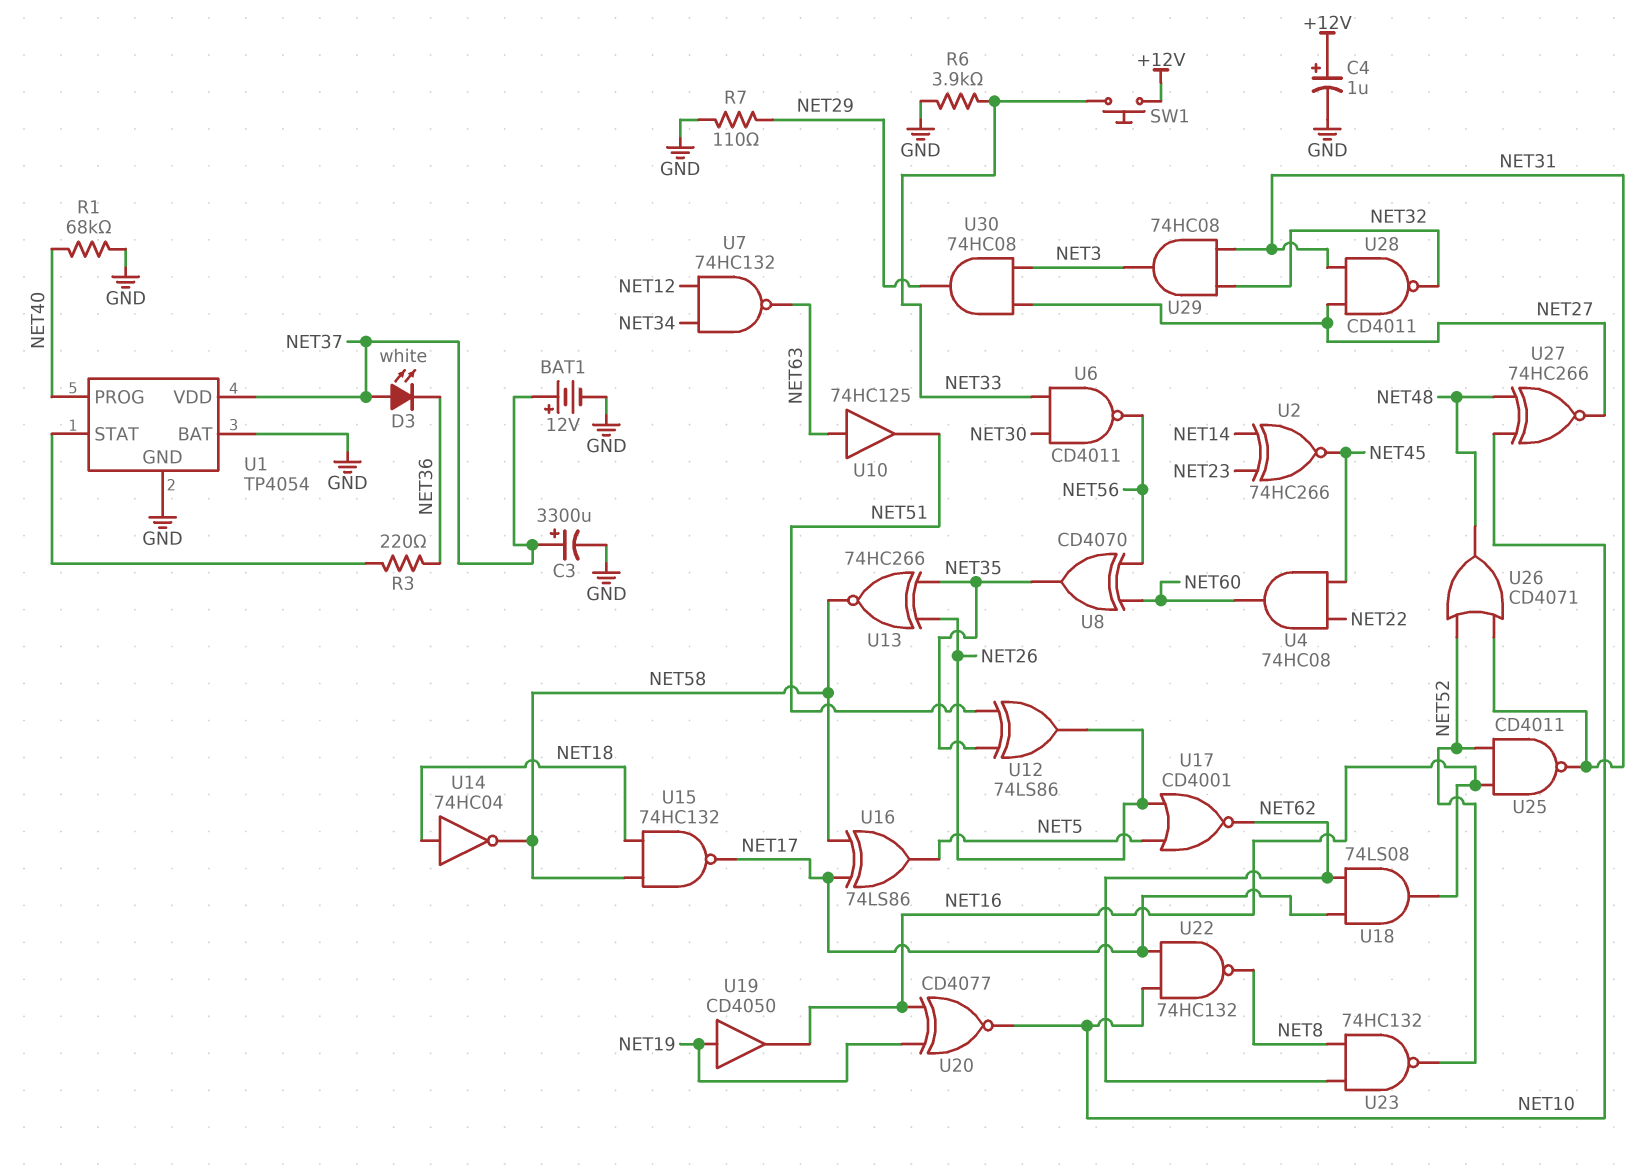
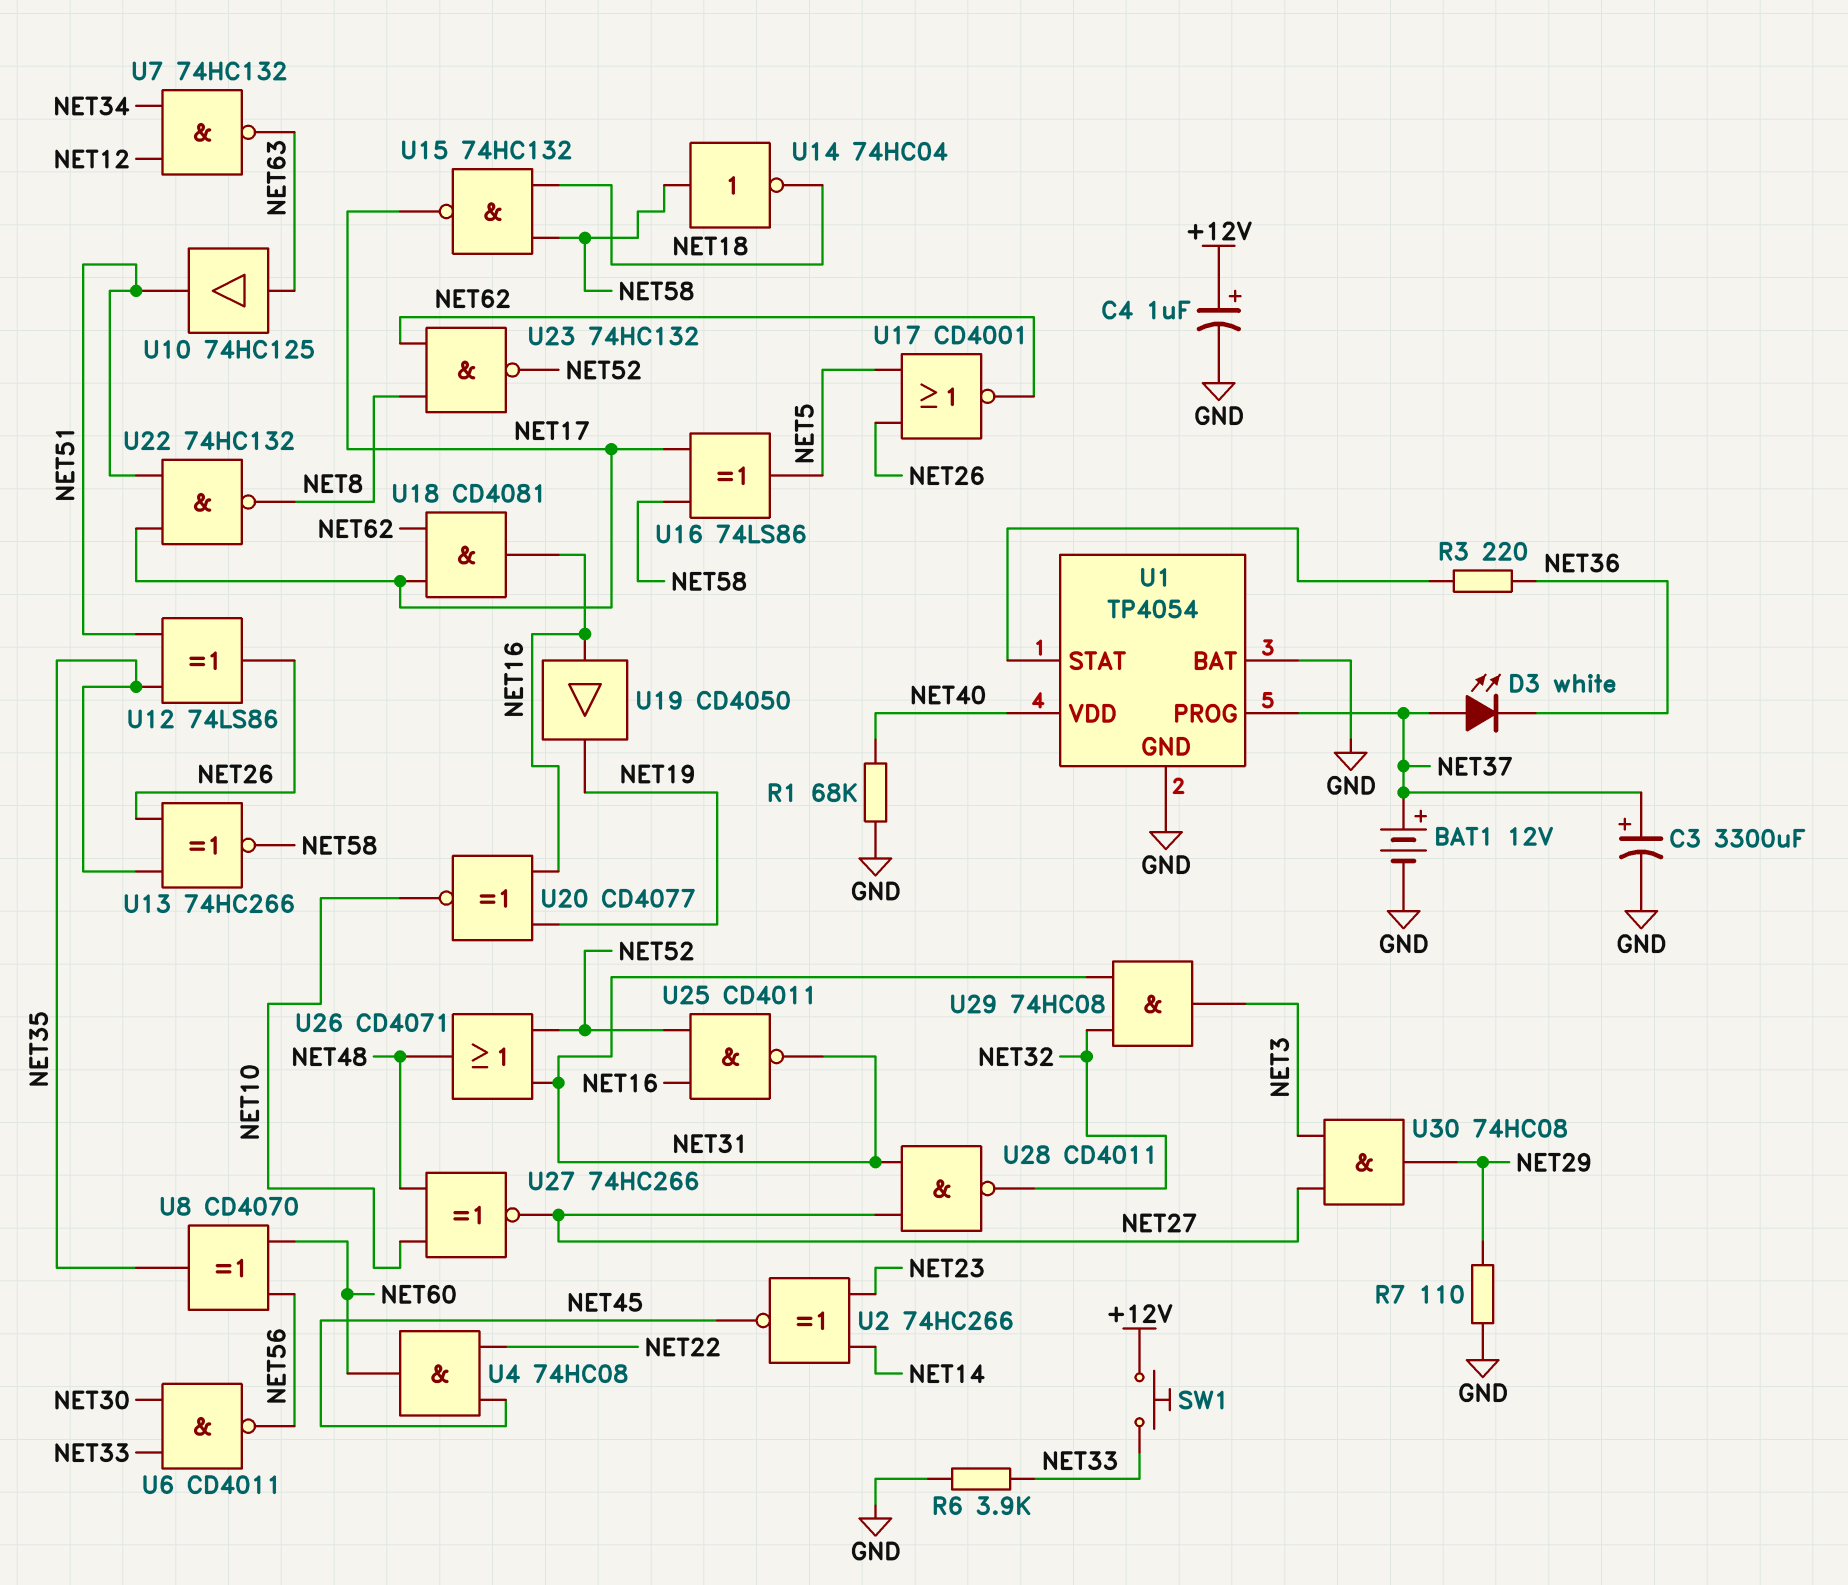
U1 pin PROG: NET40 -> NET37
U1 pin VDD: NET37 -> NET40
U14: NOT 74HC04 (in NET18, out NET58) -> NOT 74HC04 (in NET58, out NET18)
U18: AND 74LS08 (in NET17, in NET62, out NET16) -> AND CD4081 (in NET17, in NET62, out NET16)
U19: buffer CD4050 (in NET19, out NET16) -> buffer CD4050 (in NET16, out NET19)
U22: NAND 74HC132 (in NET10, in NET17, out NET8) -> NAND 74HC132 (in NET17, in NET51, out NET8)

